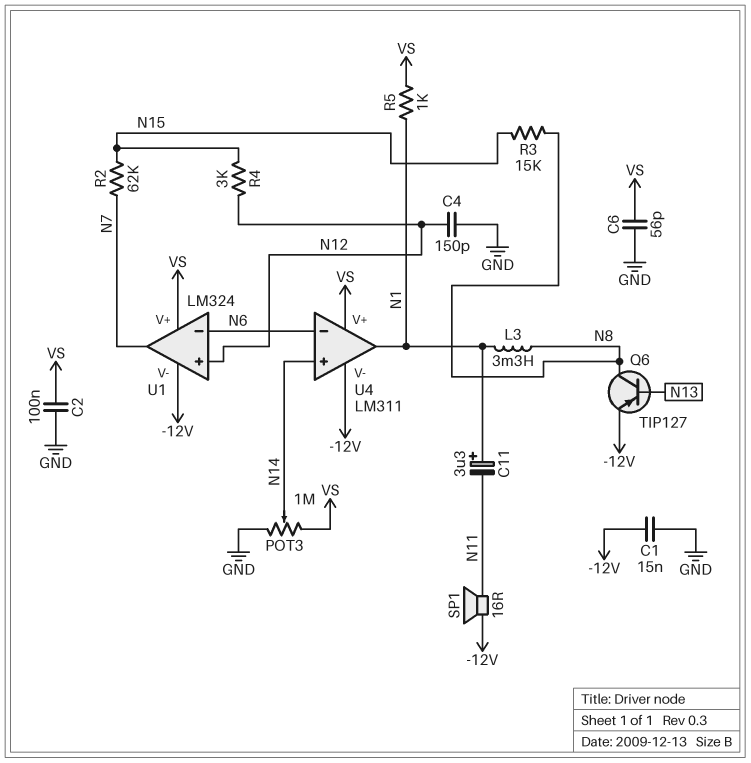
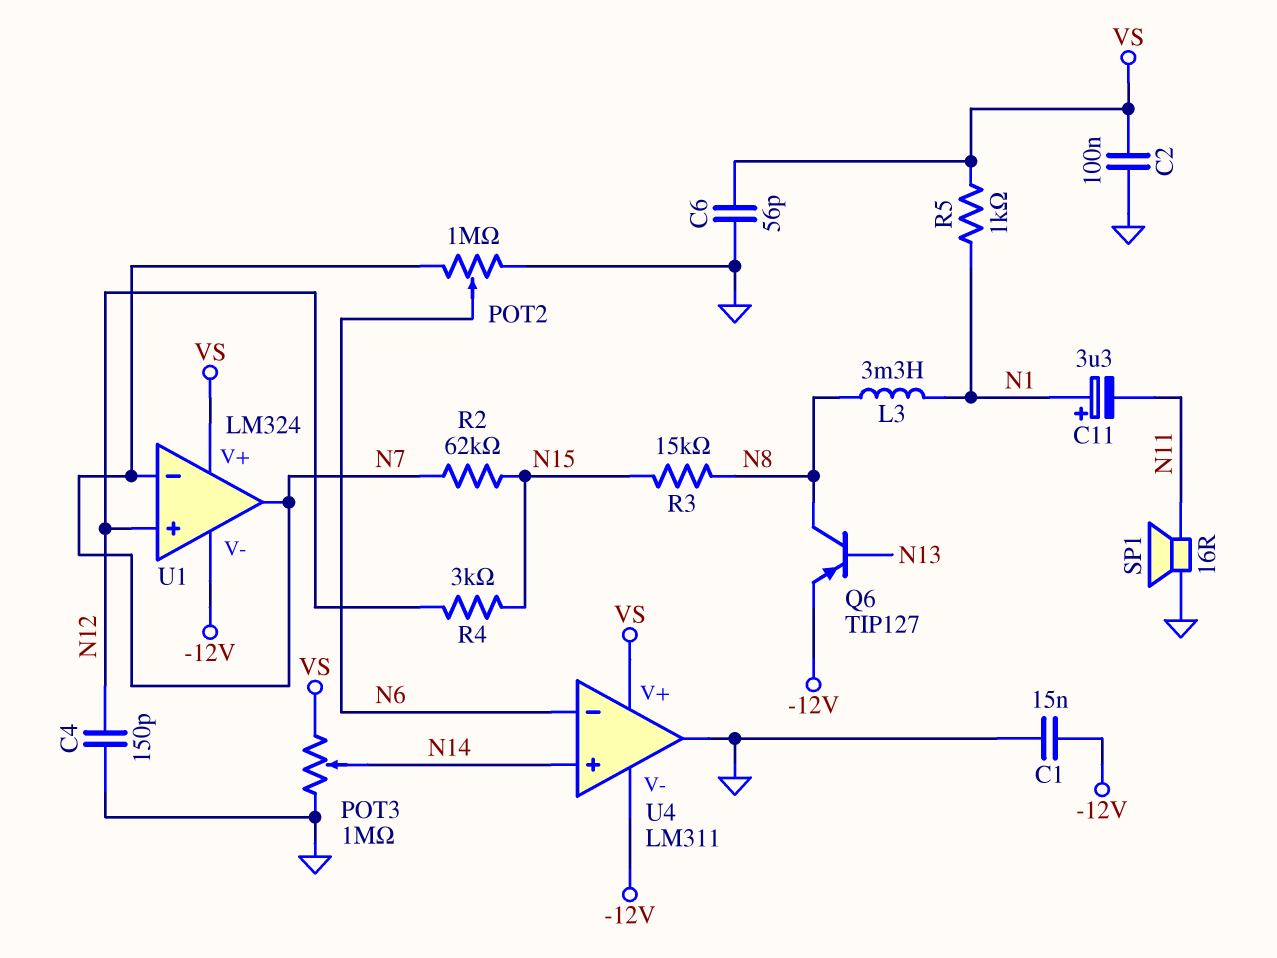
POT2: none -> 1M (GND, N7, wiper N6)
SP1: speaker 16R (-12V, N11) -> speaker 16R (GND, N11)
U1 pin in-: N6 -> N7
U4 pin out: N1 -> GND

